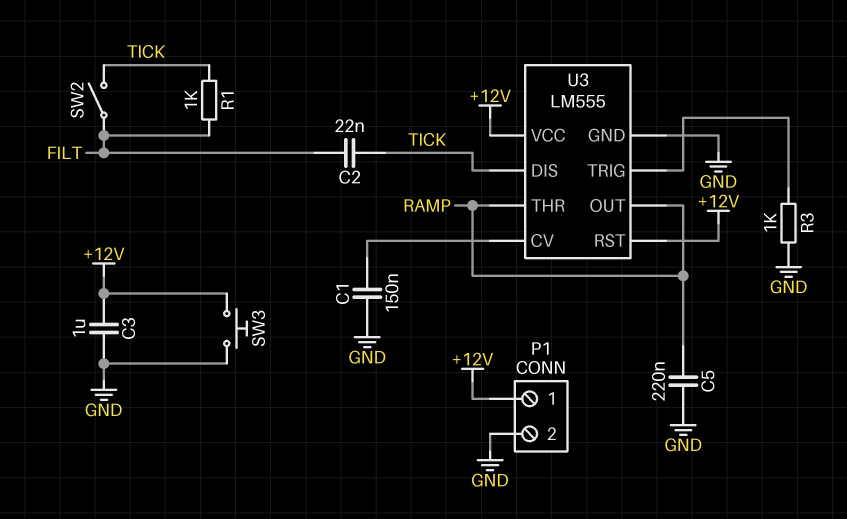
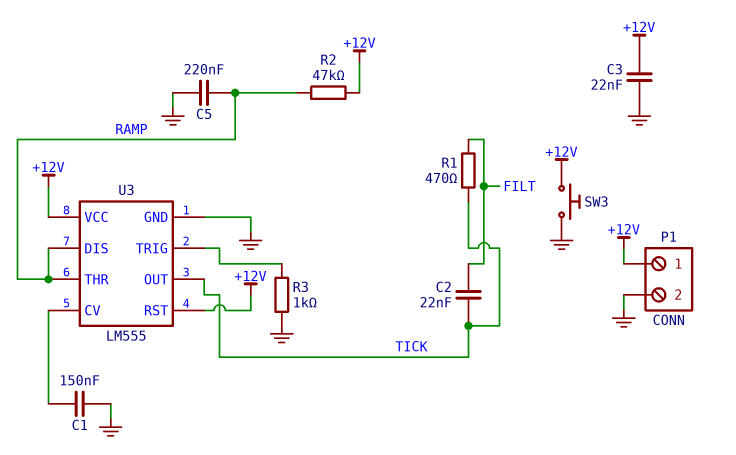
C3: 1uF (+12V, GND) -> 22nF (+12V, GND)
R1: 1k (FILT, TICK) -> 470 (FILT, TICK)
R2: none -> 47k (+12V, RAMP)
SW2: switch (FILT, TICK) -> none
U3 pin DIS: TICK -> RAMP
U3 pin OUT: RAMP -> TICK

